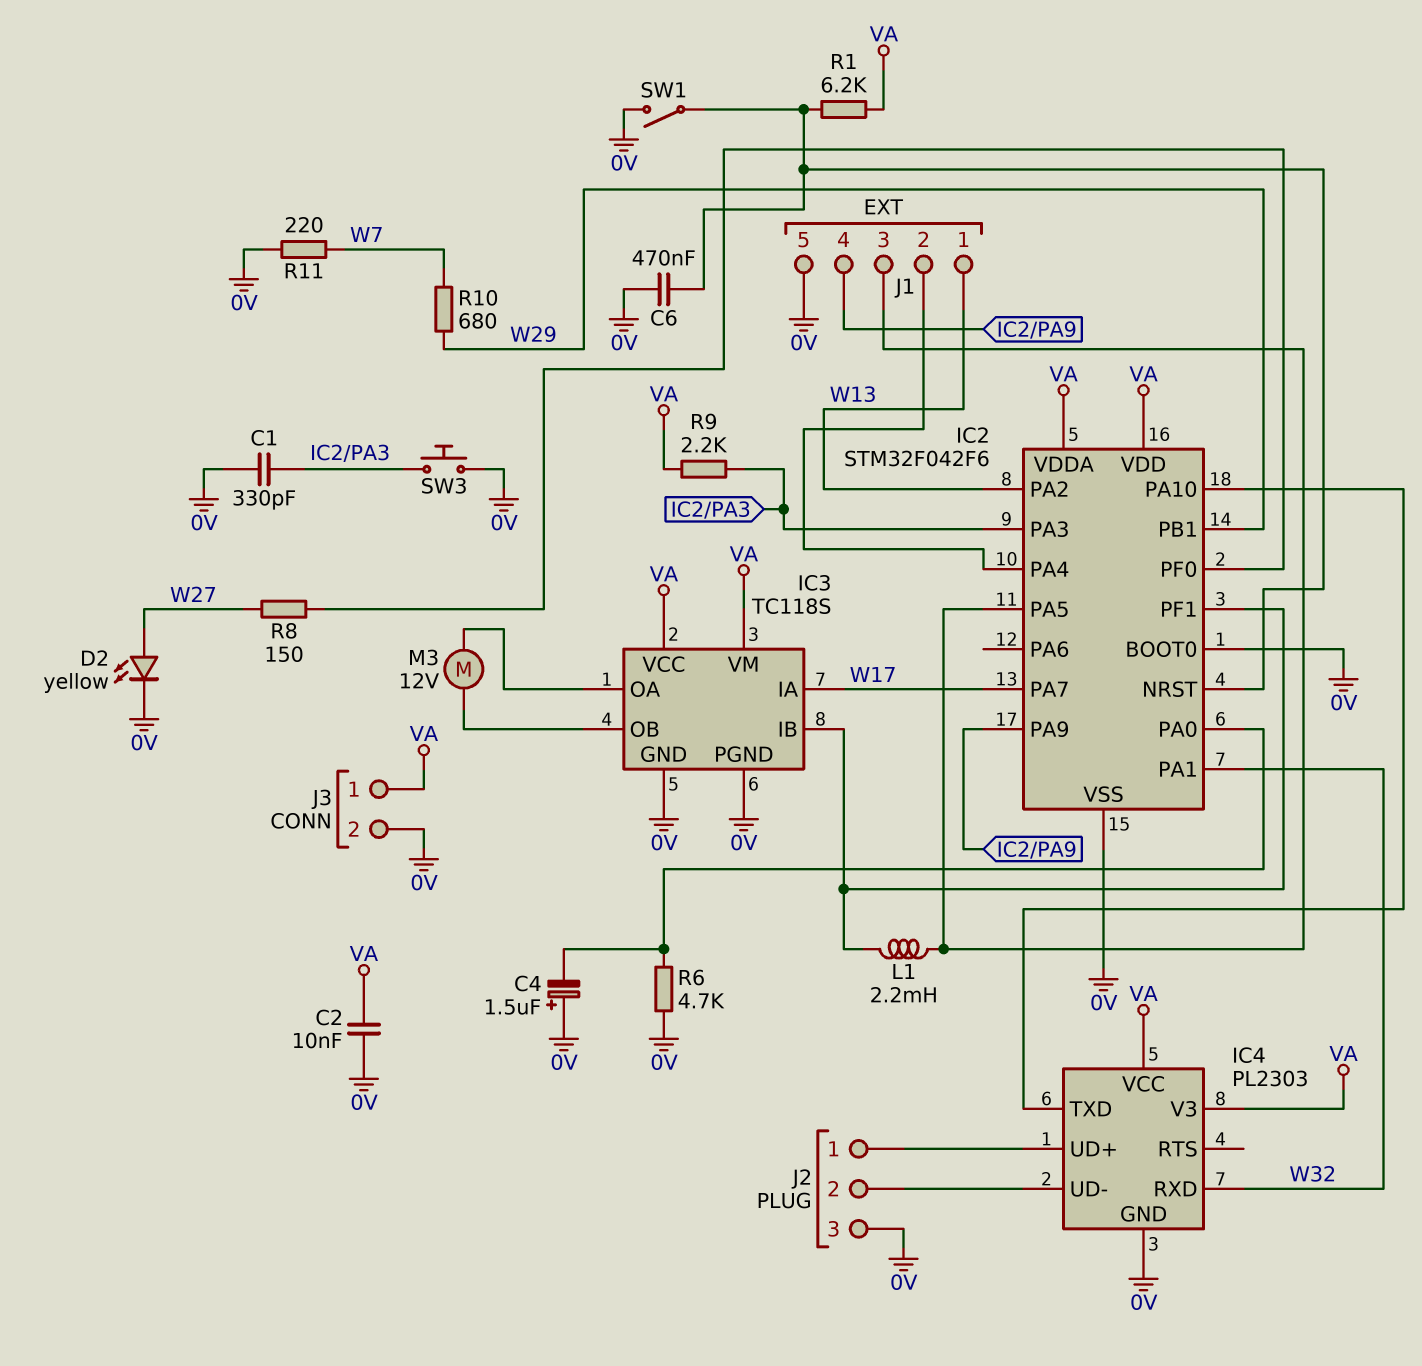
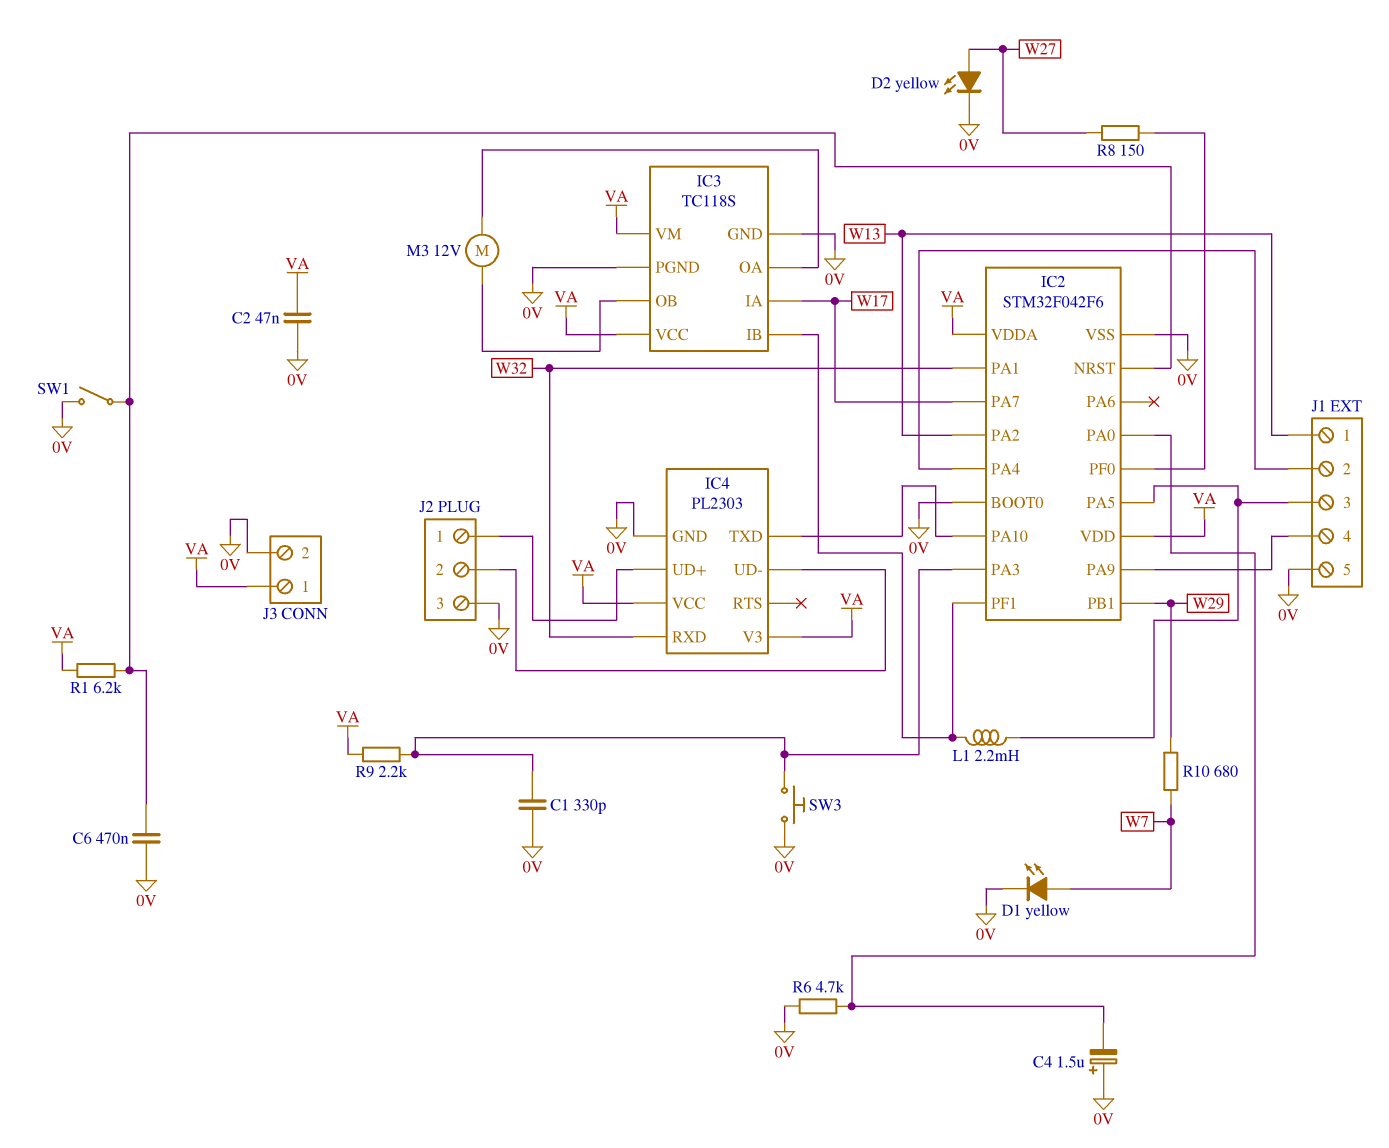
C2: 10nF (0V, VA) -> 47nF (0V, VA)
D1: none -> LED yellow (A W7, K 0V)
R11: 220 (0V, W7) -> none

